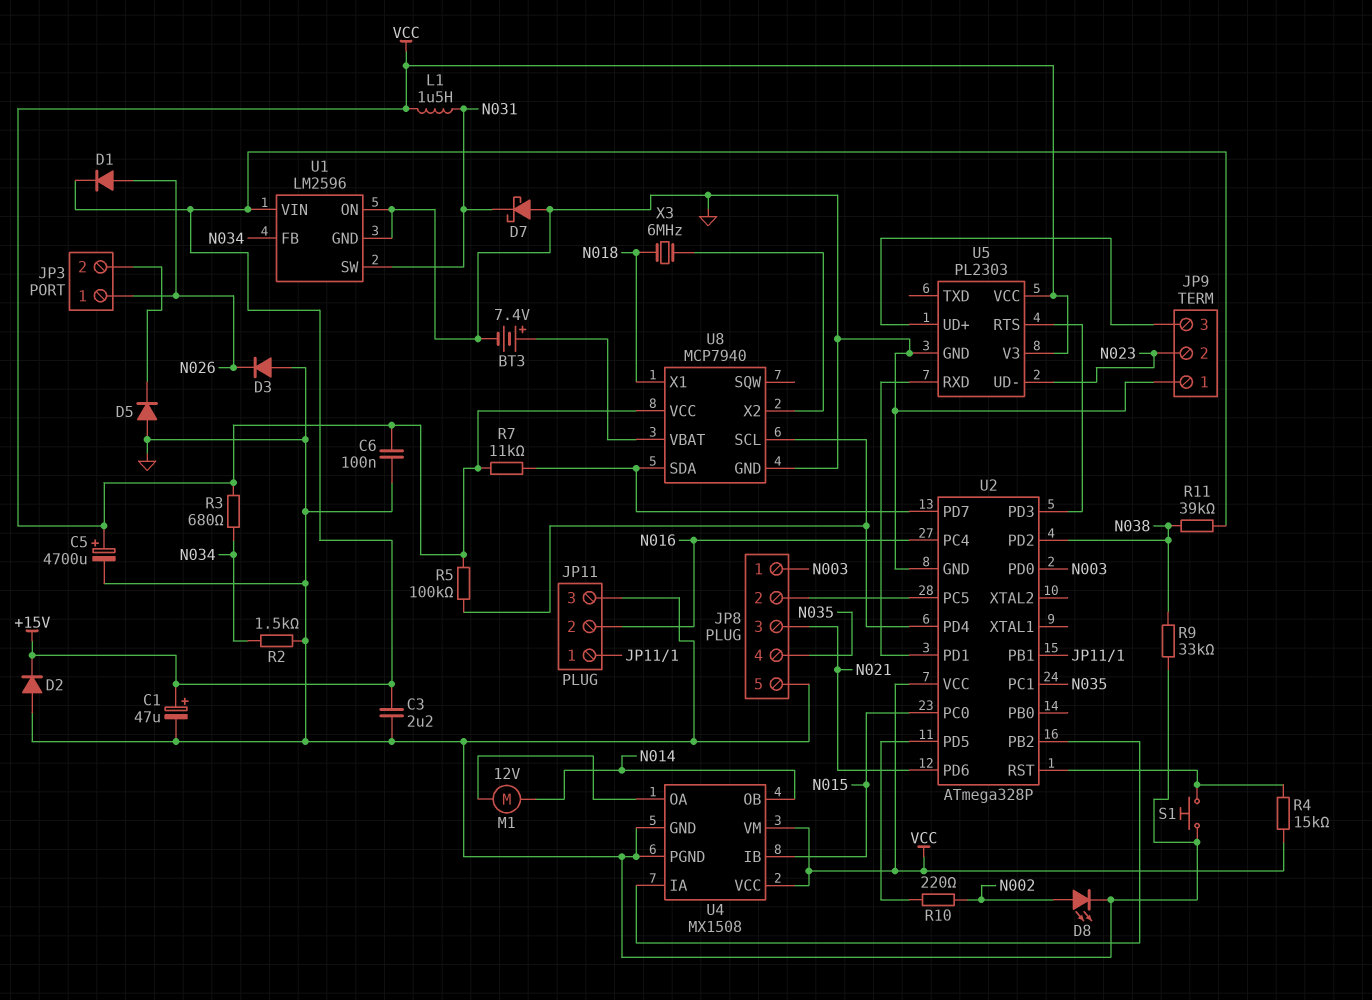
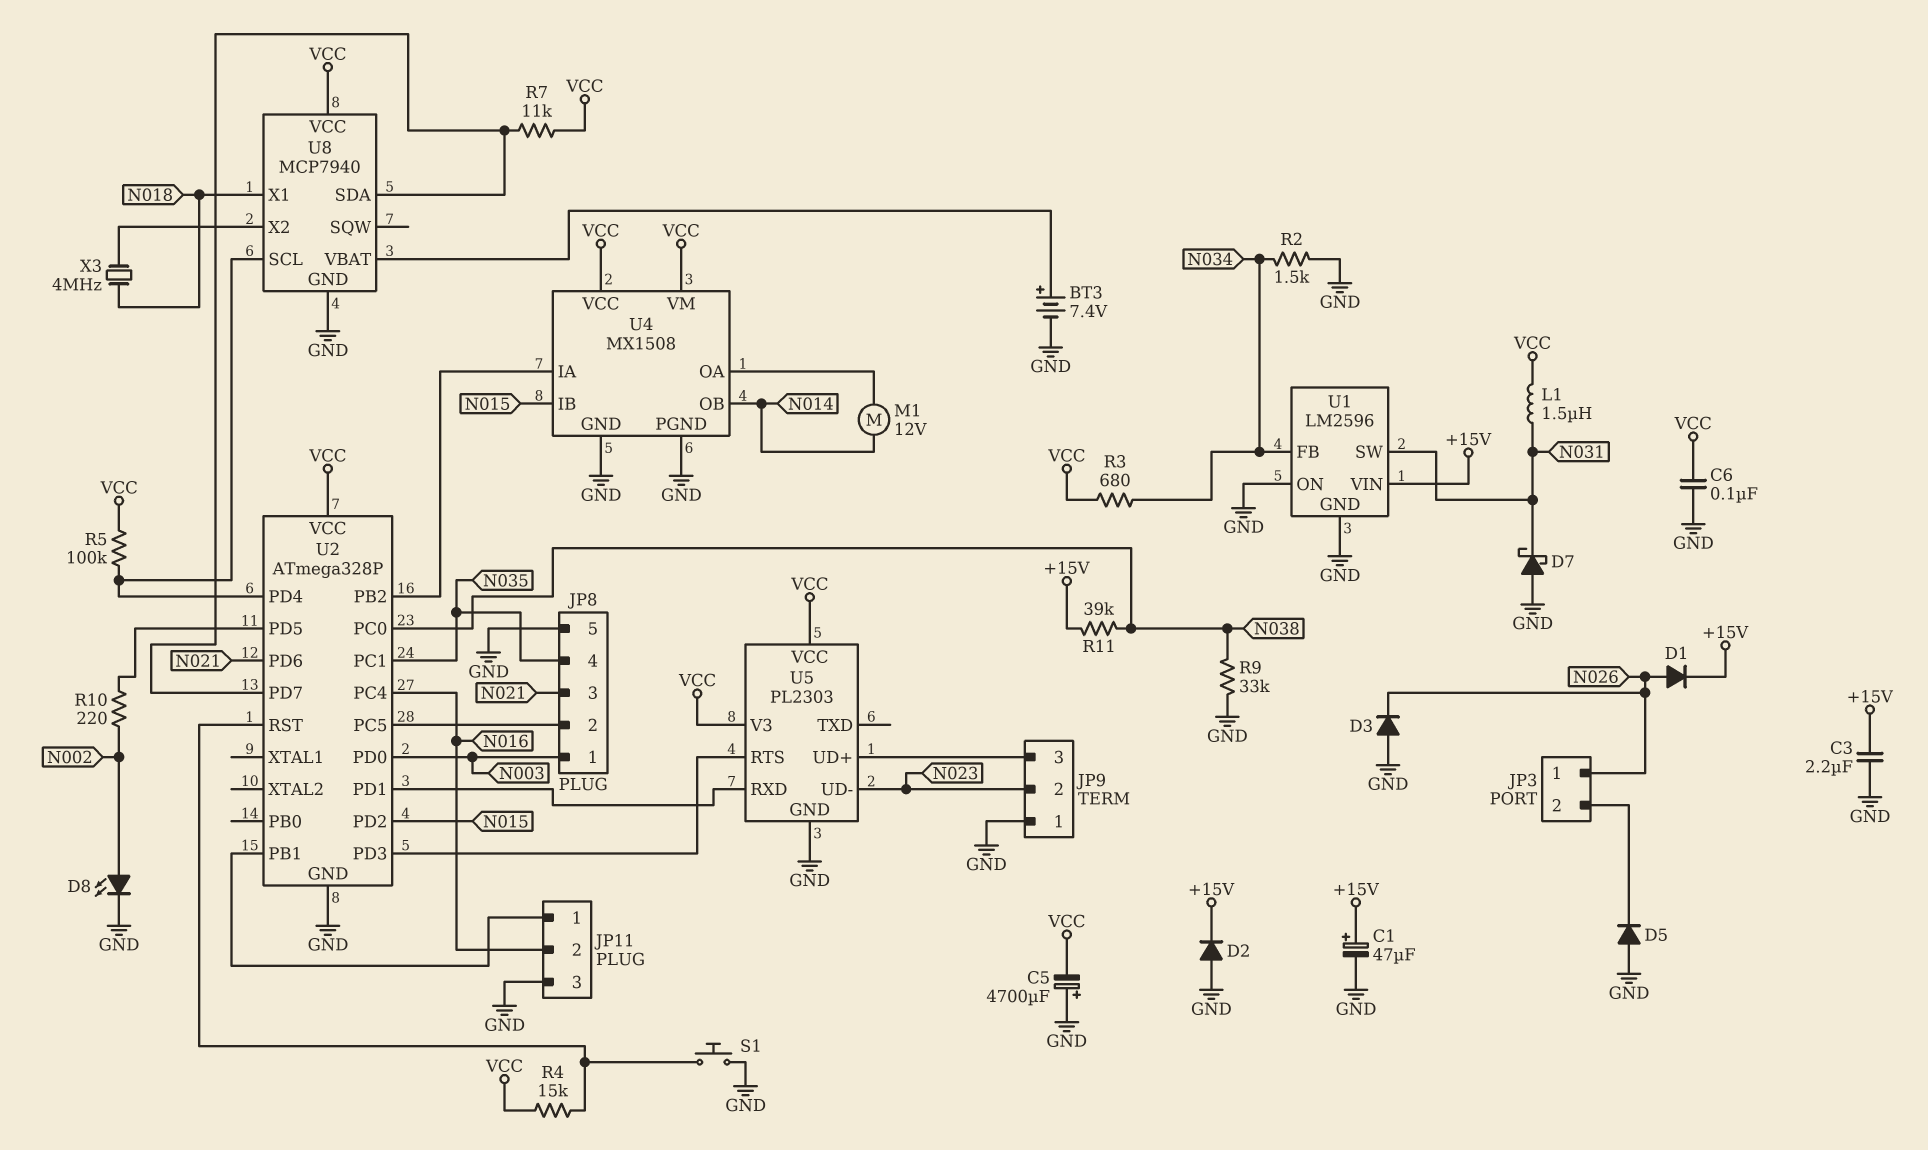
C5: 4700uF (plus VCC, minus GND) -> 4700uF (plus GND, minus VCC)
U2 pin PC0: N015 -> N038
U2 pin PD2: N038 -> N015
X3: 6MHz (N018, U8/X2) -> 4MHz (N018, U8/X2)

